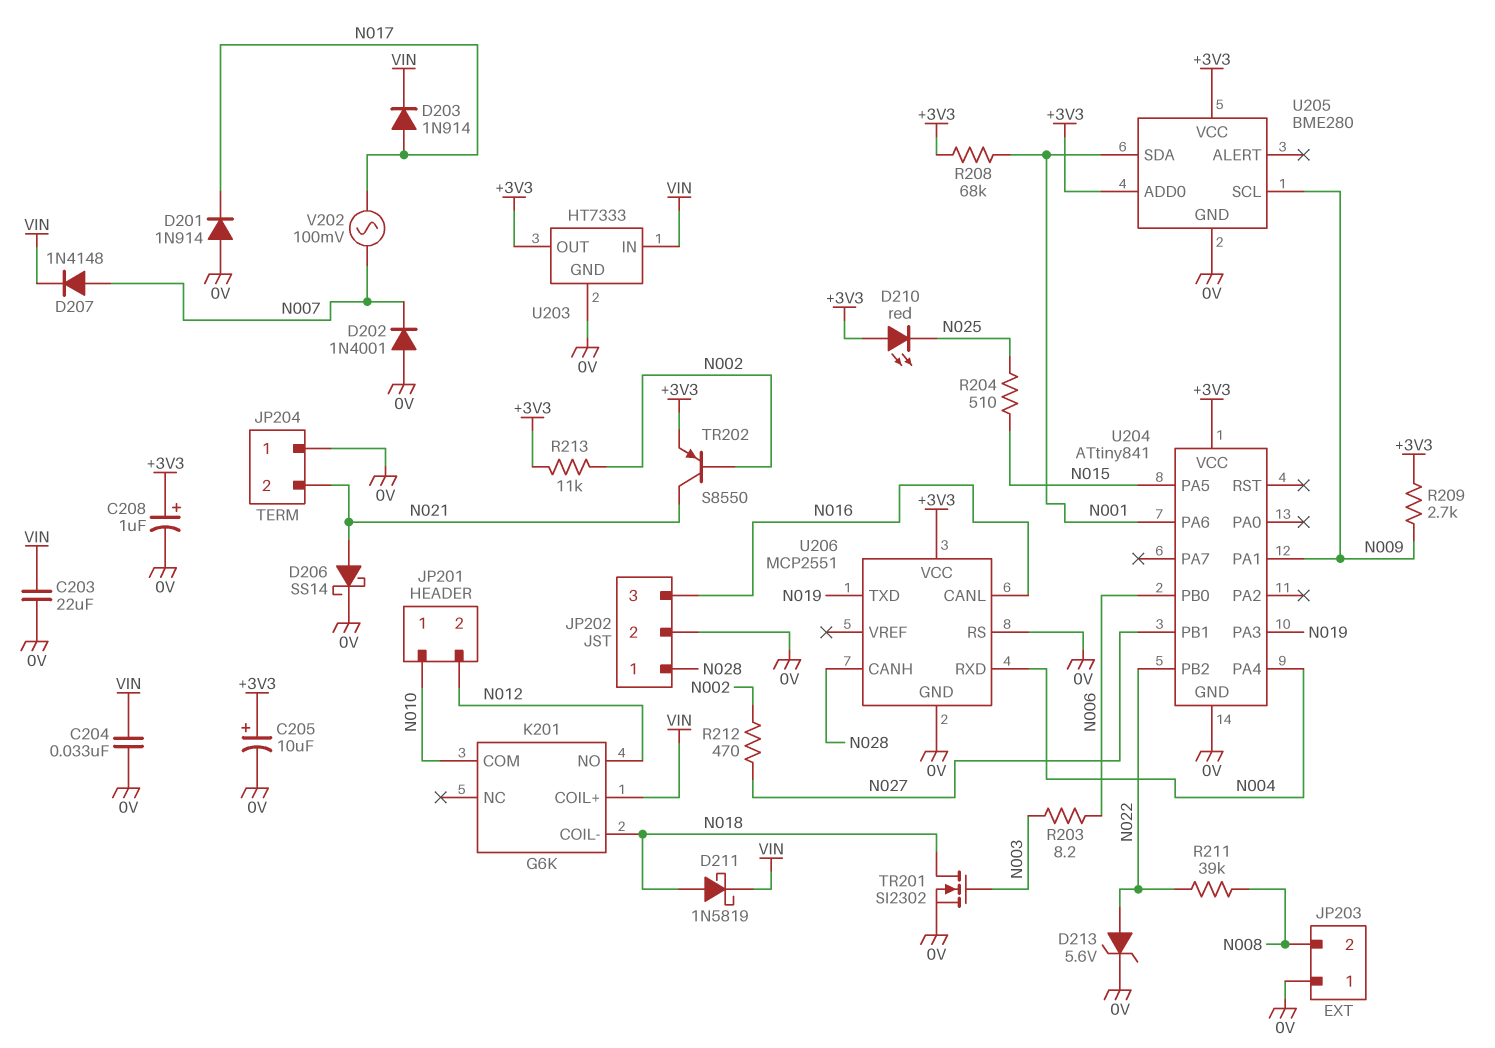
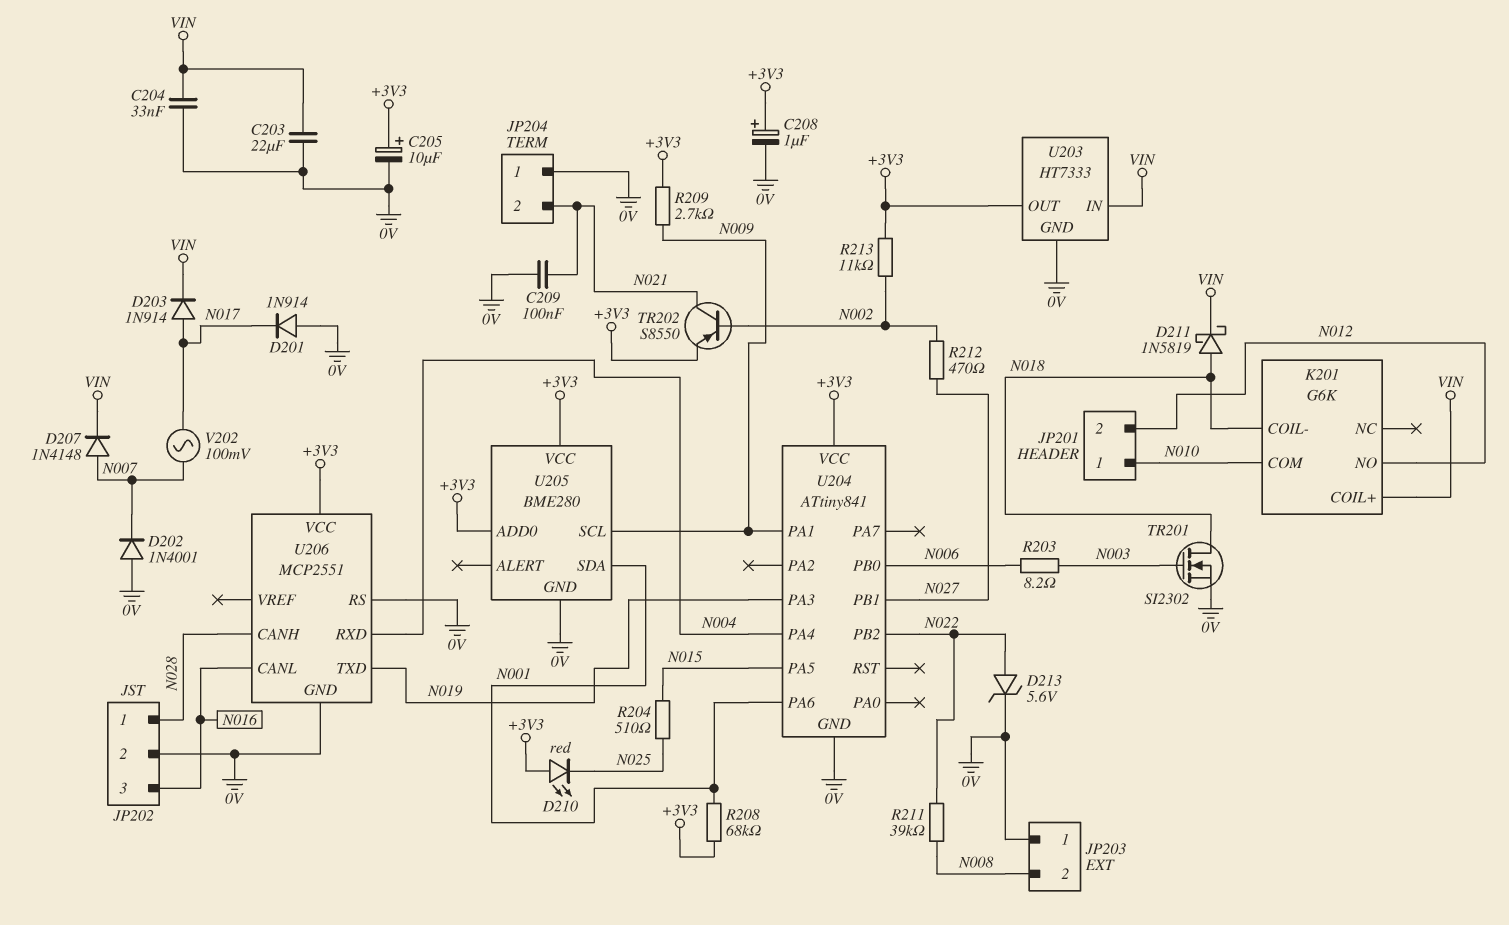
C209: none -> 100nF (0V, N021)
D206: schottky SS14 (A N021, K 0V) -> none

